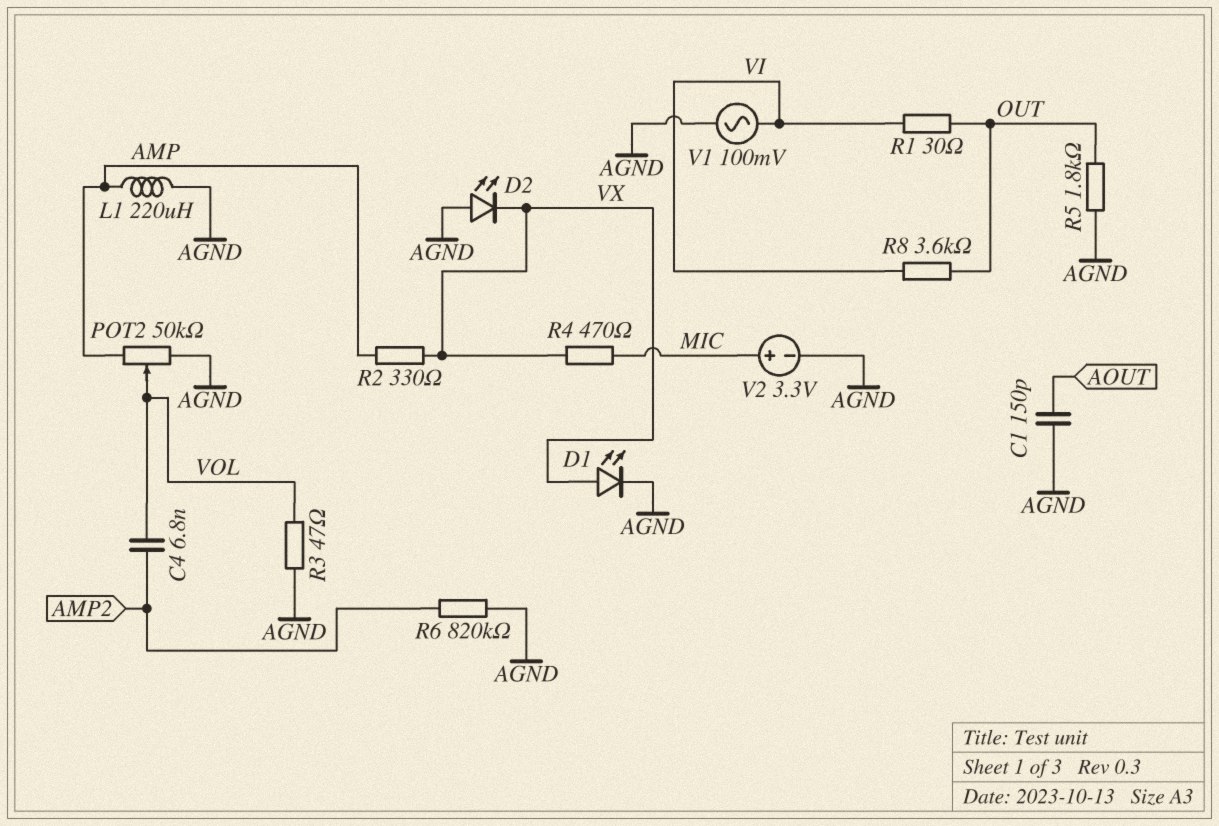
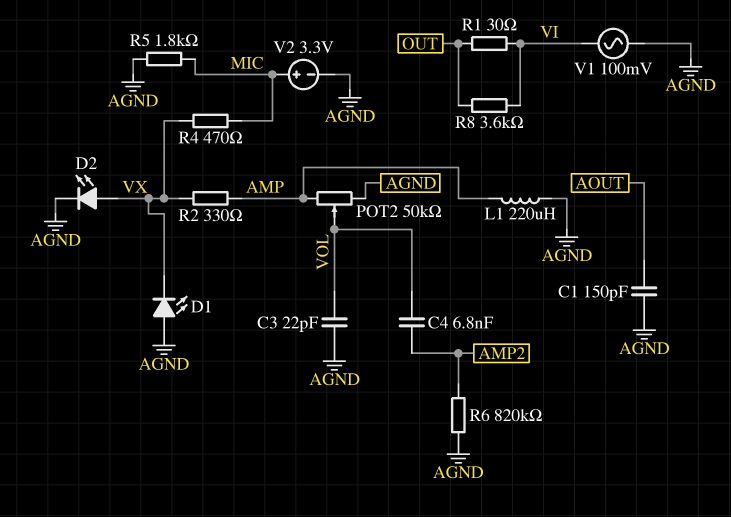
C3: none -> 22pF (AGND, VOL)
D1: LED (A VX, K AGND) -> LED (A AGND, K VX)
D2: LED (A AGND, K VX) -> LED (A VX, K AGND)
R3: 47 (AGND, VOL) -> none
R5: 1.8k (AGND, OUT) -> 1.8k (AGND, MIC)

